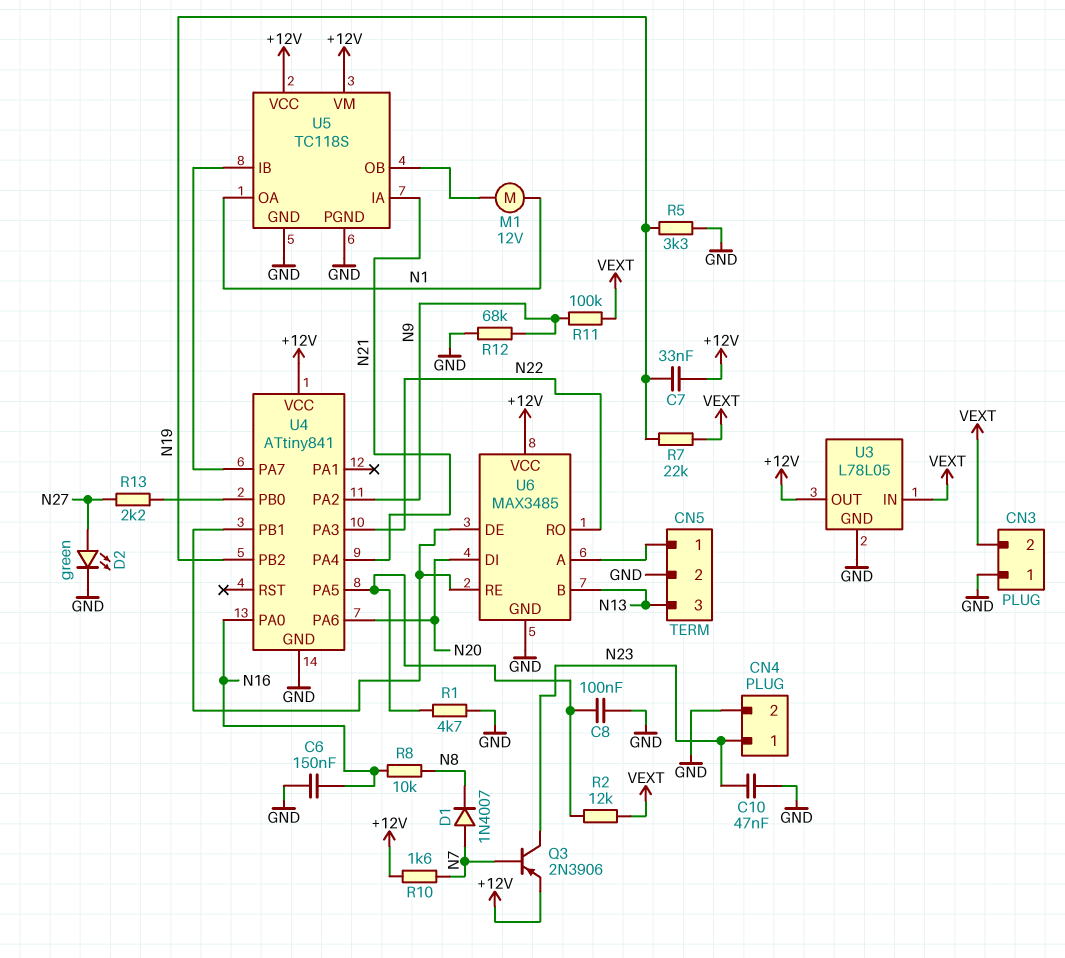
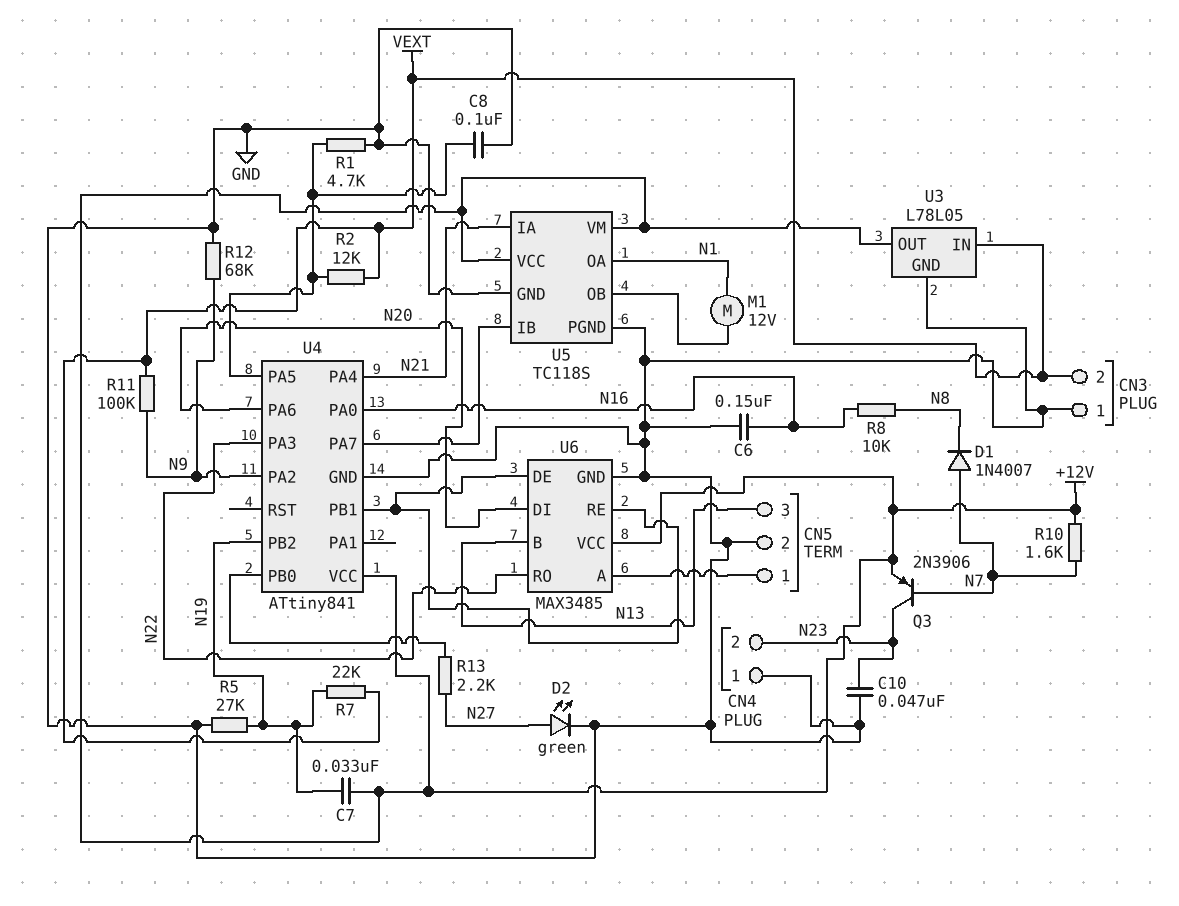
CN4 pin 1: N23 -> GND
CN4 pin 2: GND -> N23
R5: 3.3k (GND, N19) -> 27k (GND, N19)

